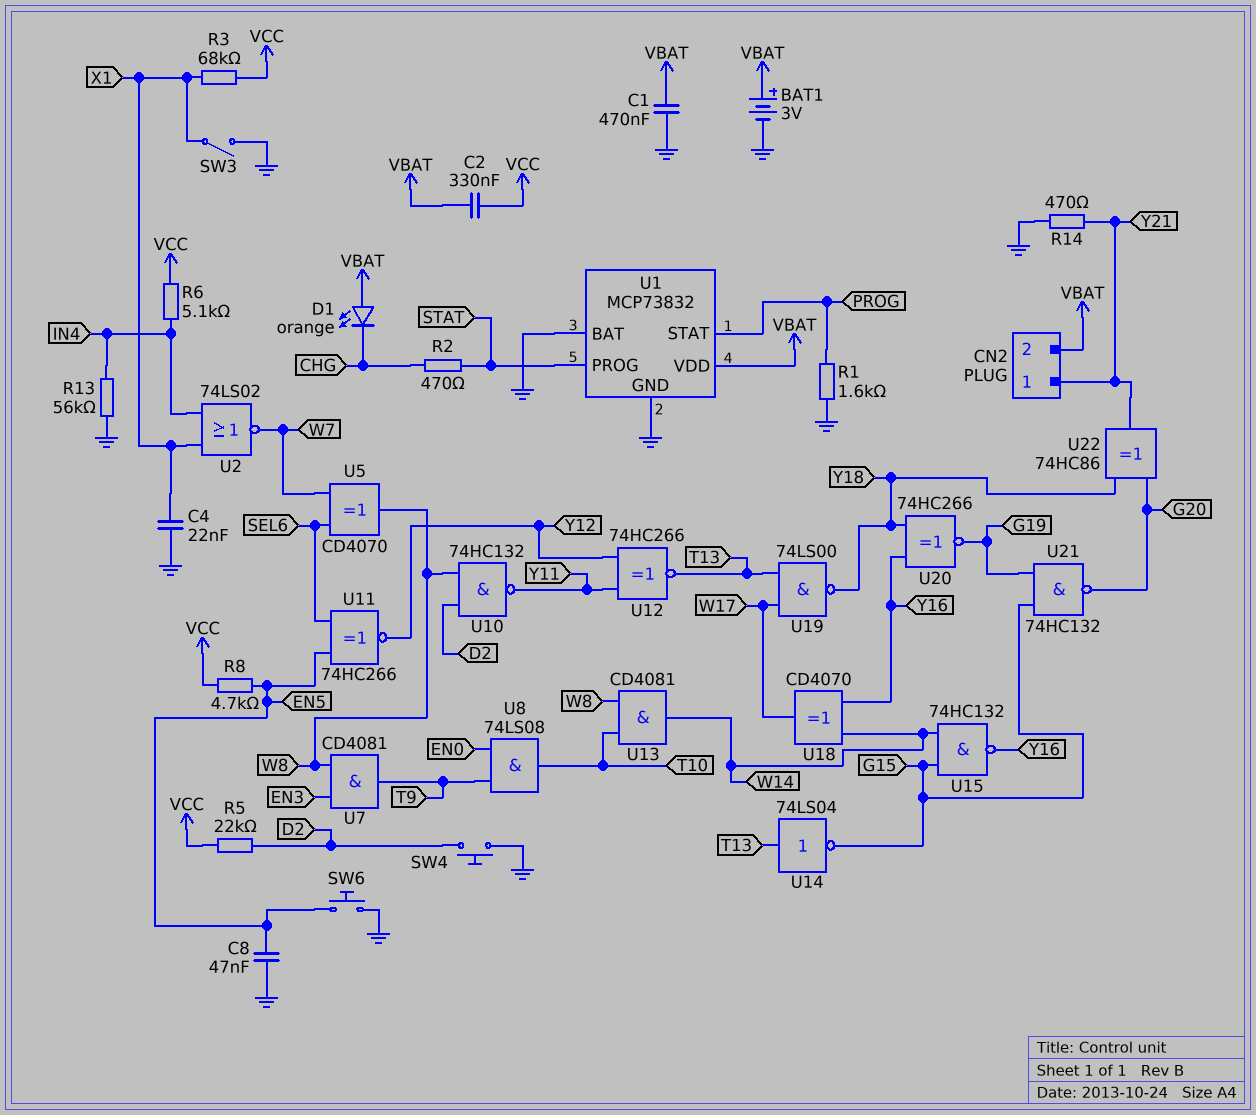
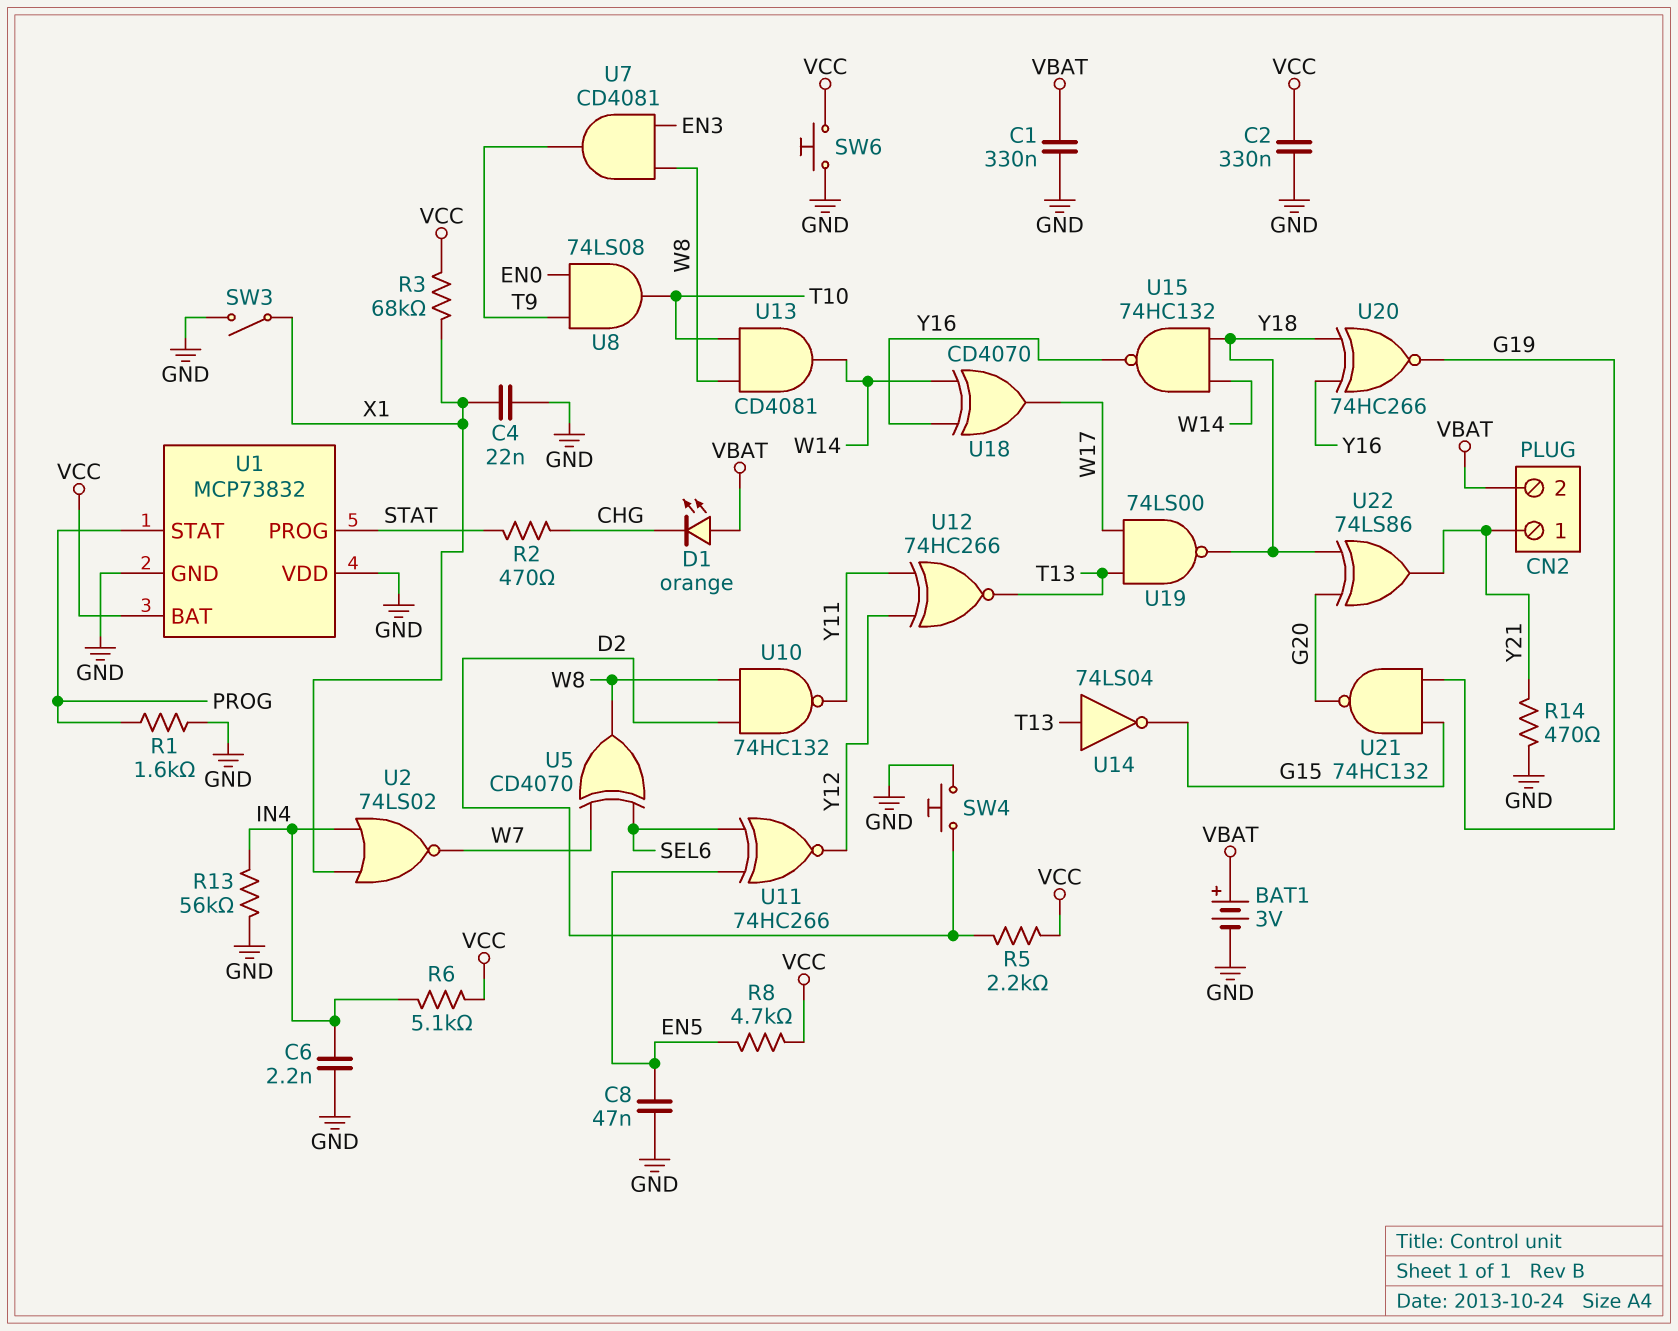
C1: 470nF (GND, VBAT) -> 330nF (GND, VBAT)
C2: 330nF (VBAT, VCC) -> 330nF (GND, VCC)
C6: none -> 2.2nF (GND, IN4)
R5: 22k (D2, VCC) -> 2.2k (D2, VCC)
SW6: button (EN5, GND) -> button (GND, VCC)
U1 pin BAT: GND -> VCC
U1 pin VDD: VBAT -> GND
U15: NAND 74HC132 (in G15, in W14, out Y16) -> NAND 74HC132 (in W14, in Y18, out Y16)
U22: XOR 74HC86 (in G20, in Y18, out Y21) -> XOR 74LS86 (in G20, in Y18, out Y21)

